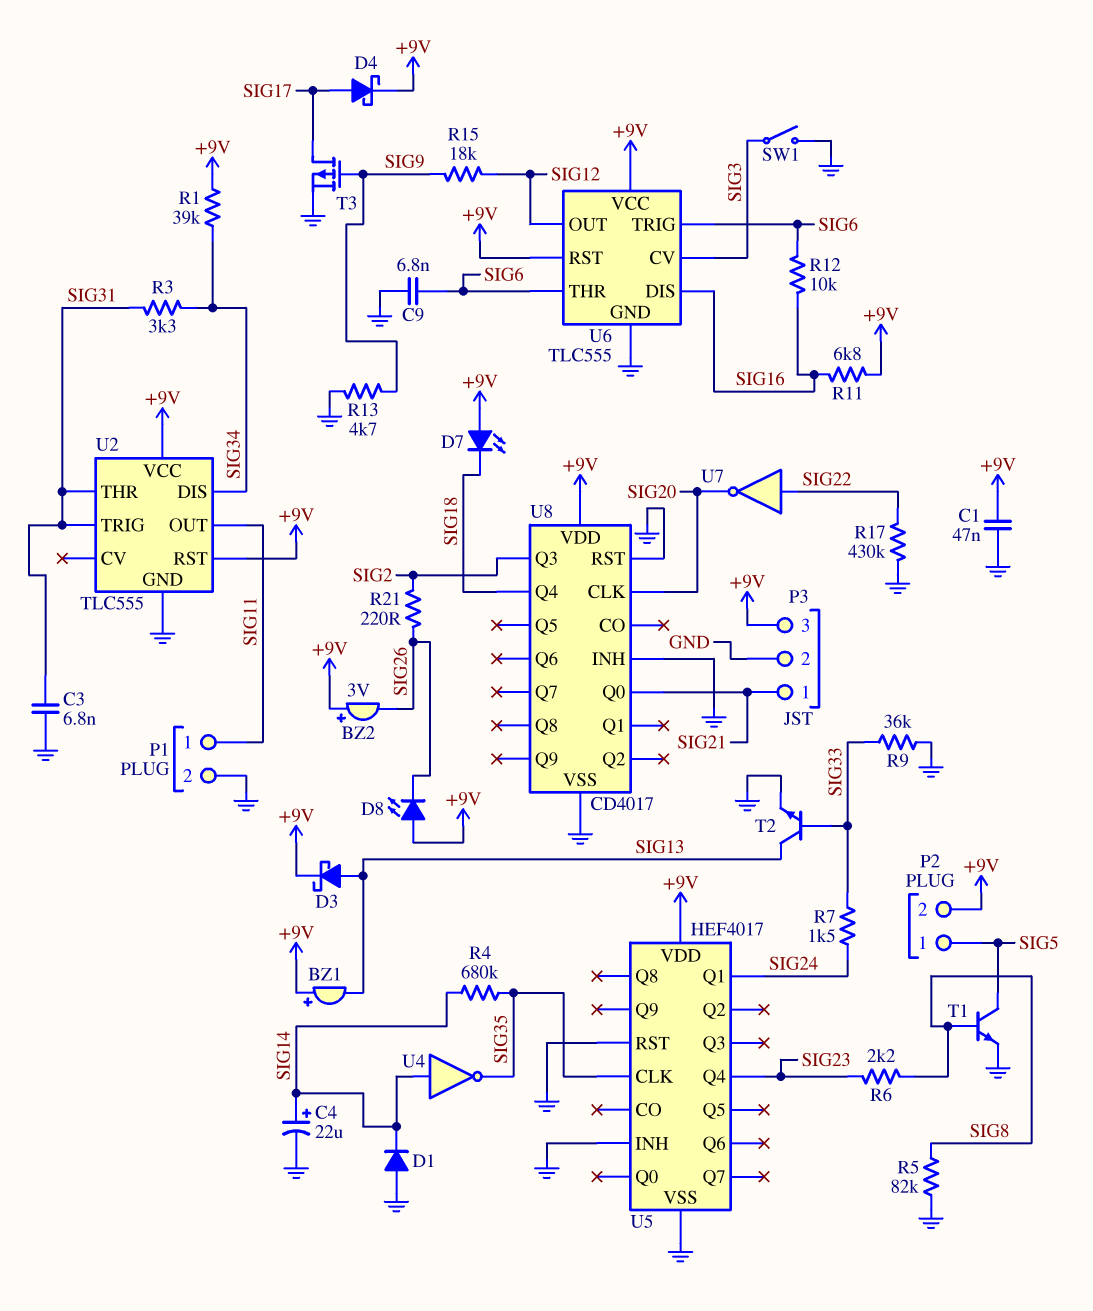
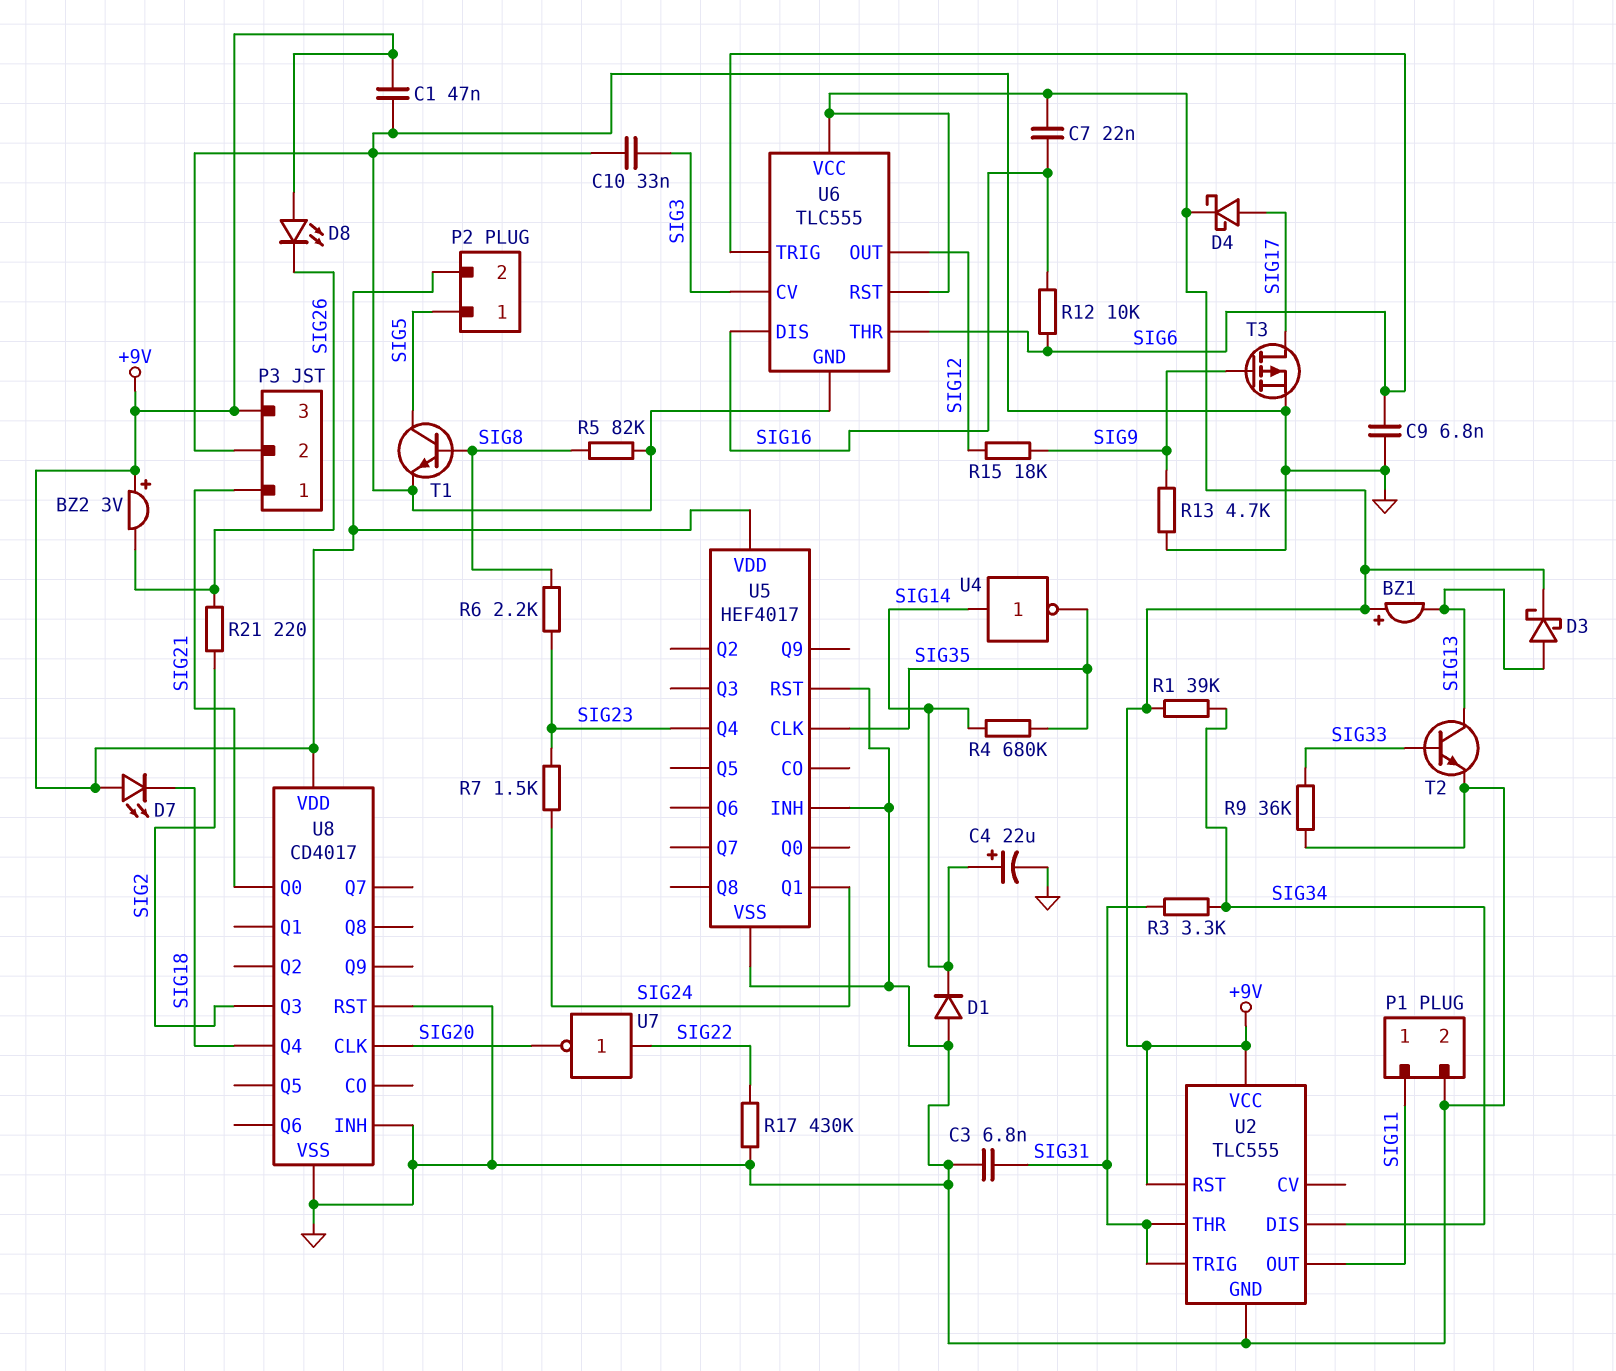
C7: none -> 22nF (+9V, SIG16)
C10: none -> 33nF (GND, SIG3)
R7: 1.5k (SIG24, SIG33) -> 1.5k (SIG23, SIG24)
R11: 6.8k (+9V, SIG16) -> none
SW1: switch (GND, SIG3) -> none

